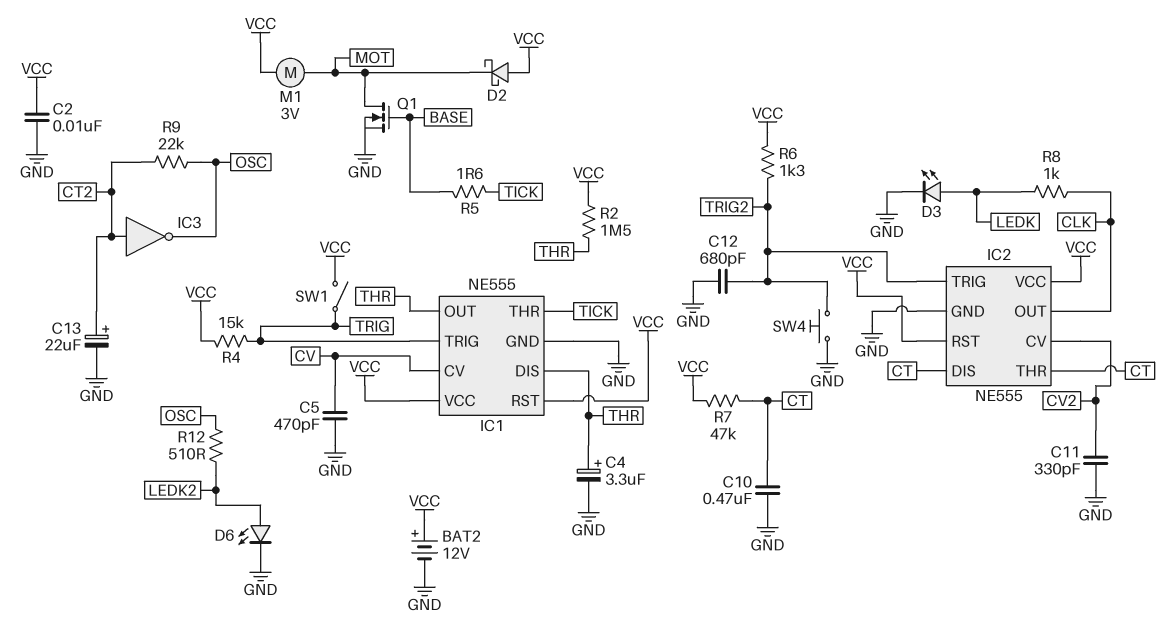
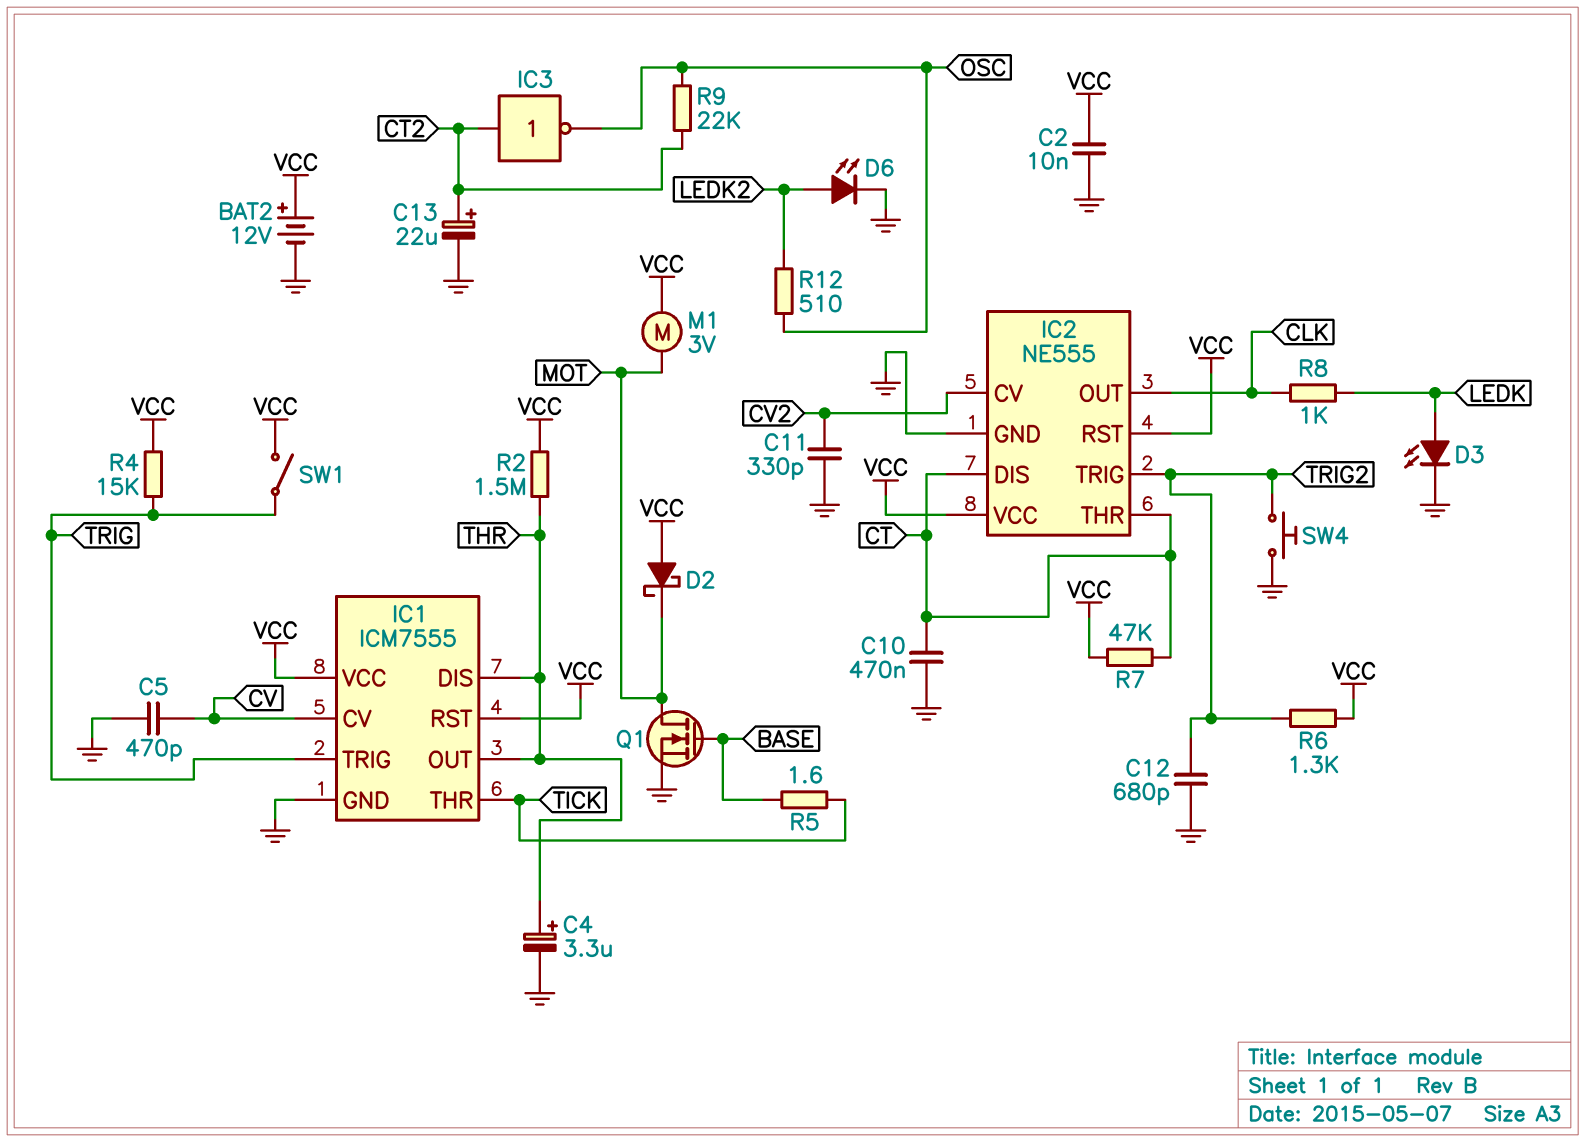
IC1: NE555 -> ICM7555

